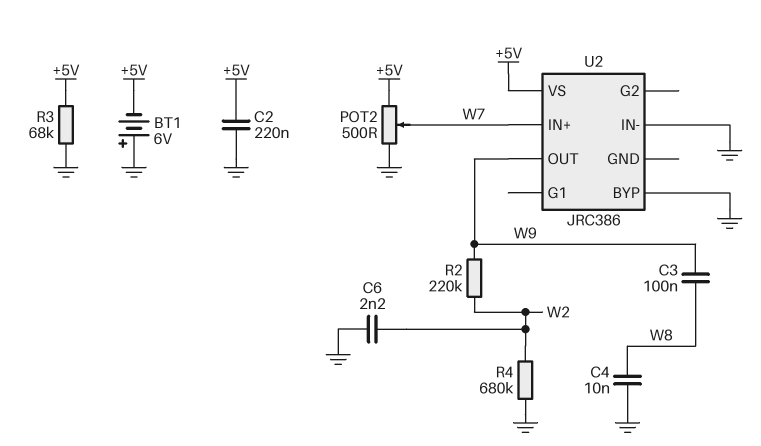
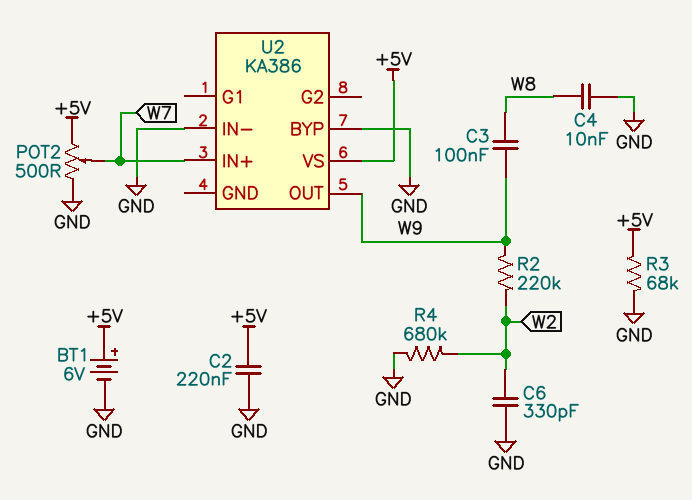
BT1: 6V (plus GND, minus +5V) -> 6V (plus +5V, minus GND)
C6: 2.2nF (GND, W2) -> 330pF (GND, W2)
U2: JRC386 -> KA386

